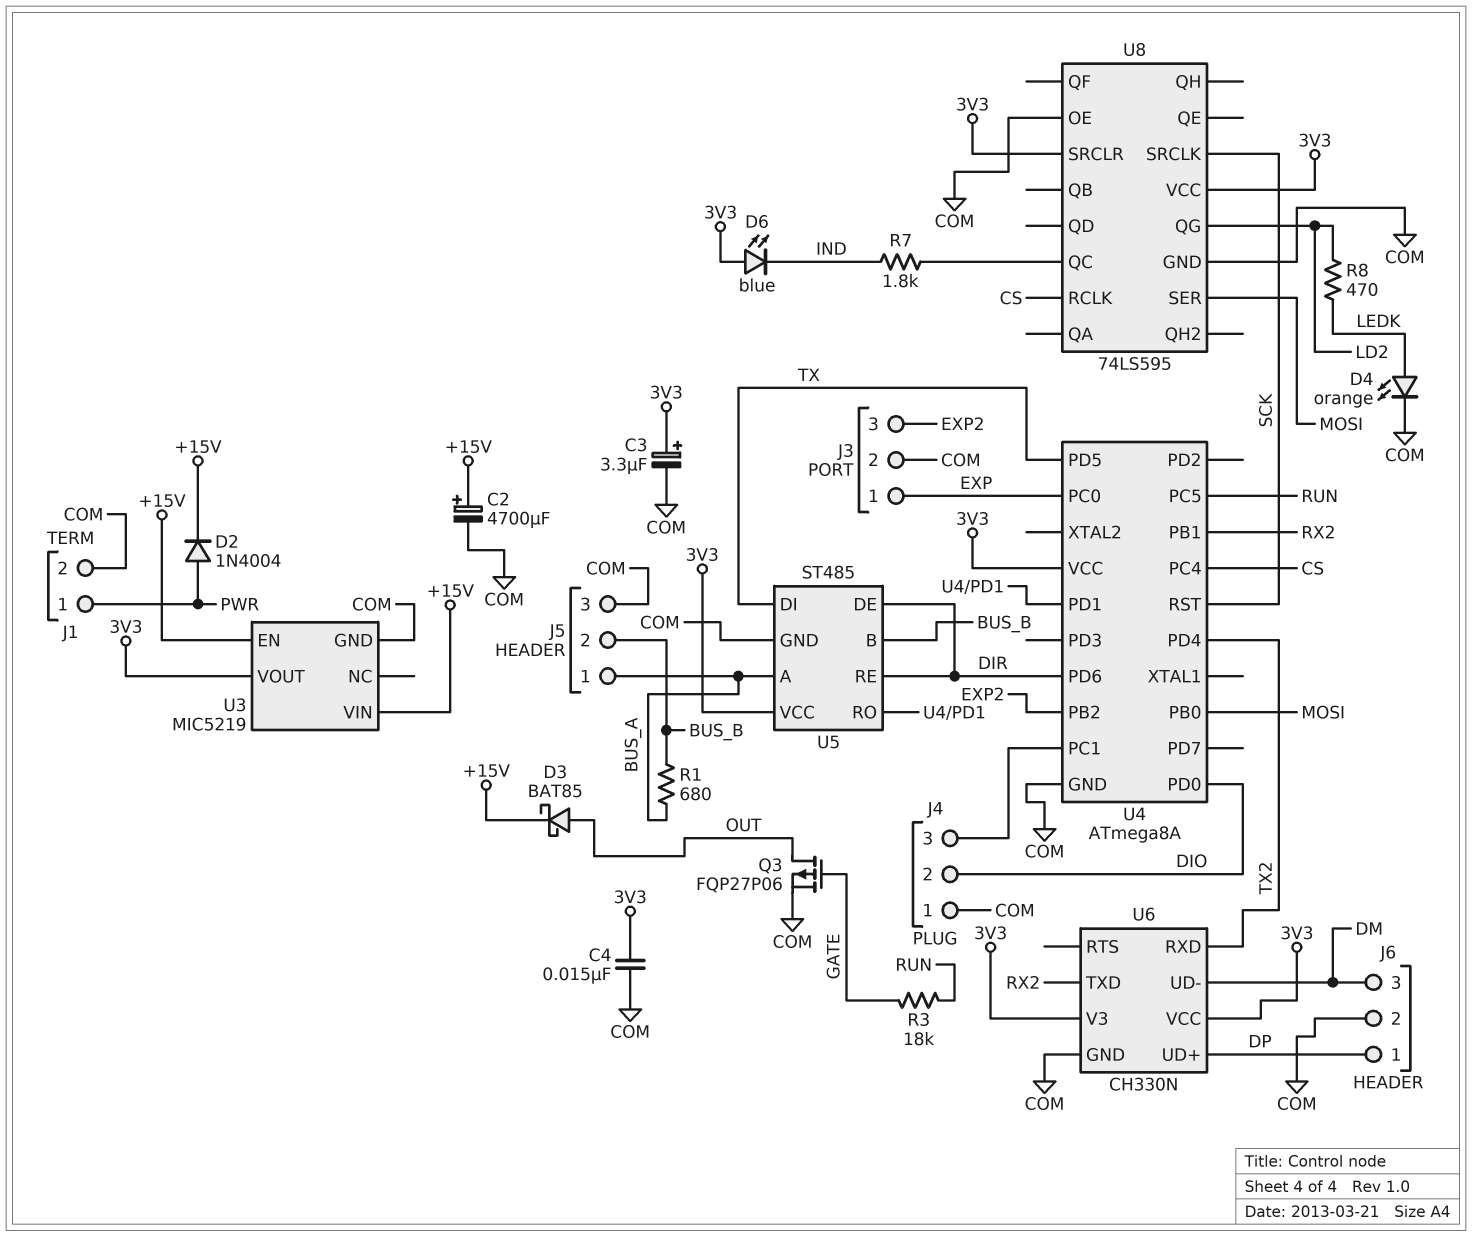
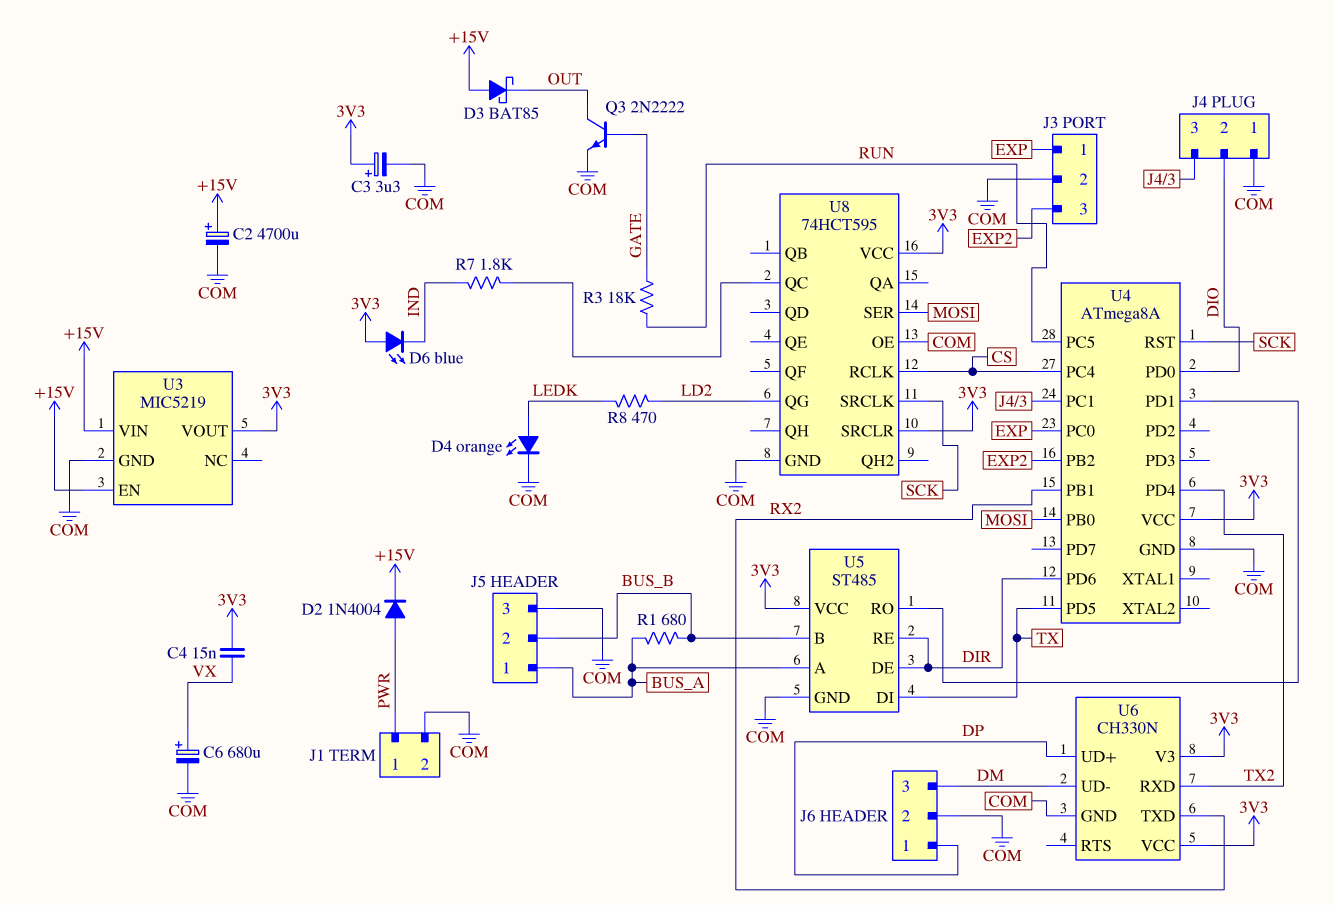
C4: 15nF (3V3, COM) -> 15nF (3V3, VX)
C6: none -> 680uF (plus VX, minus COM)
D3: schottky BAT85 (A OUT, K +15V) -> schottky BAT85 (A +15V, K OUT)
Q3: PMOS FQP27P06 (G GATE, D OUT, S COM) -> NPN 2N2222 (B GATE, C OUT, E COM)
U8: 74LS595 -> 74HCT595

